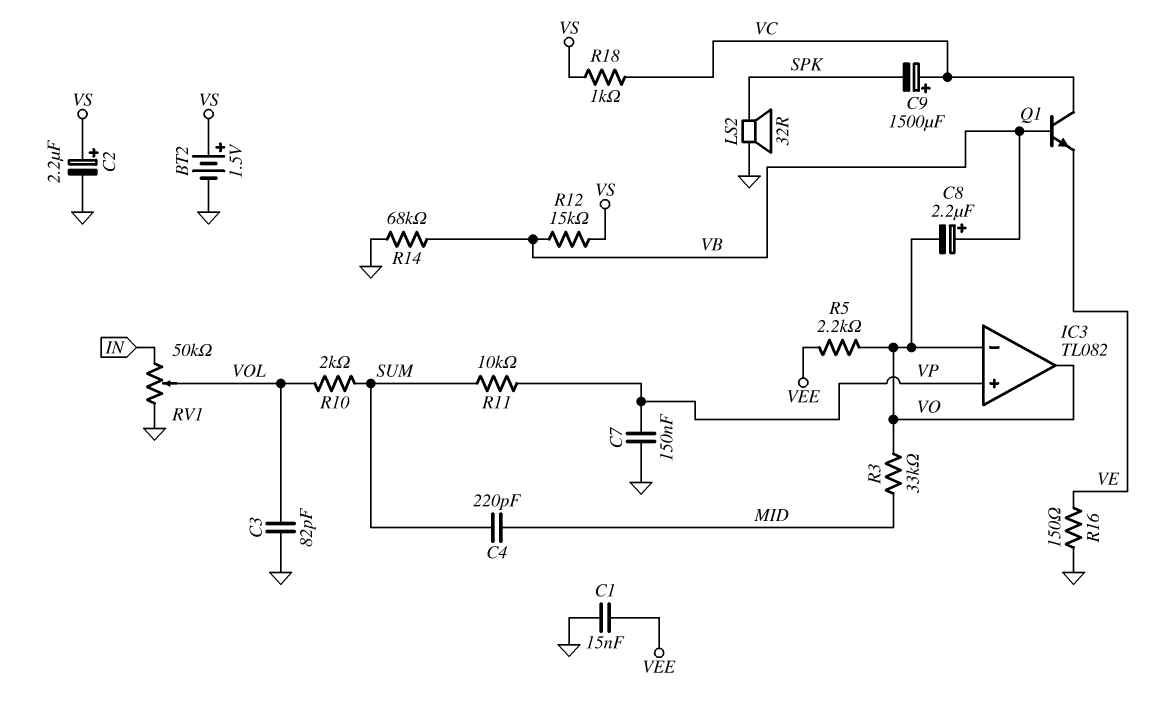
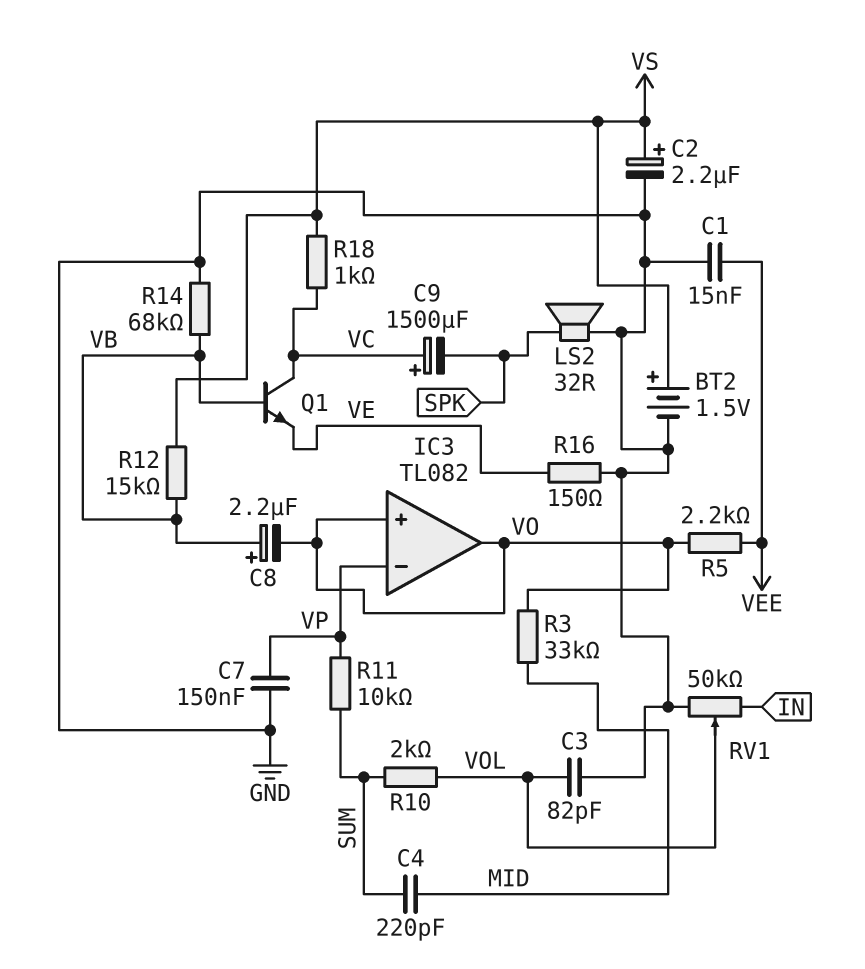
IC3 pin in+: VP -> VO
IC3 pin in-: VO -> VP

